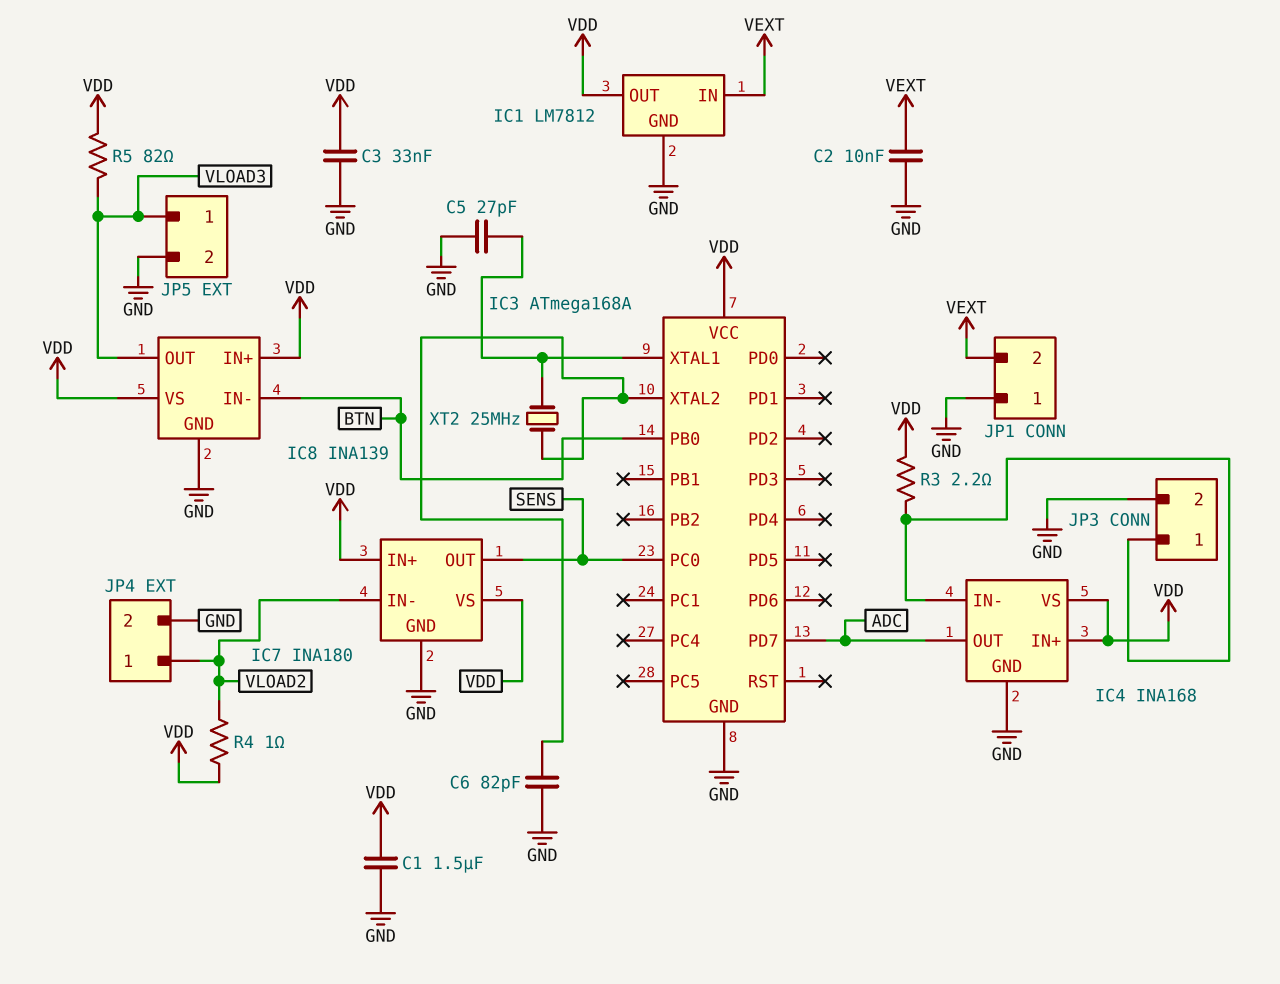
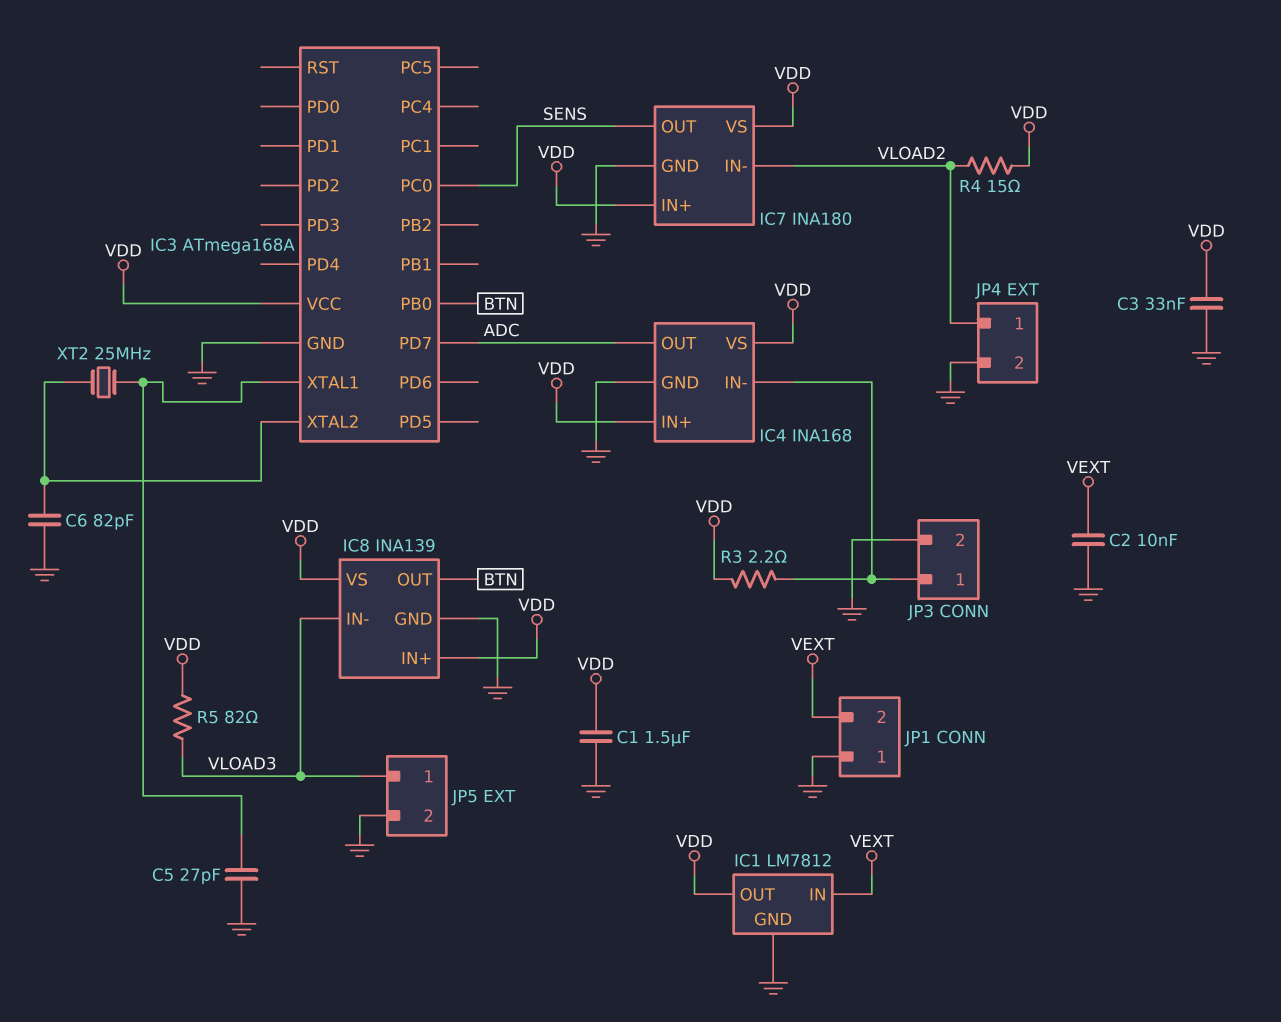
IC8 pin IN-: BTN -> VLOAD3
IC8 pin OUT: VLOAD3 -> BTN
R4: 1 (VDD, VLOAD2) -> 15 (VDD, VLOAD2)

